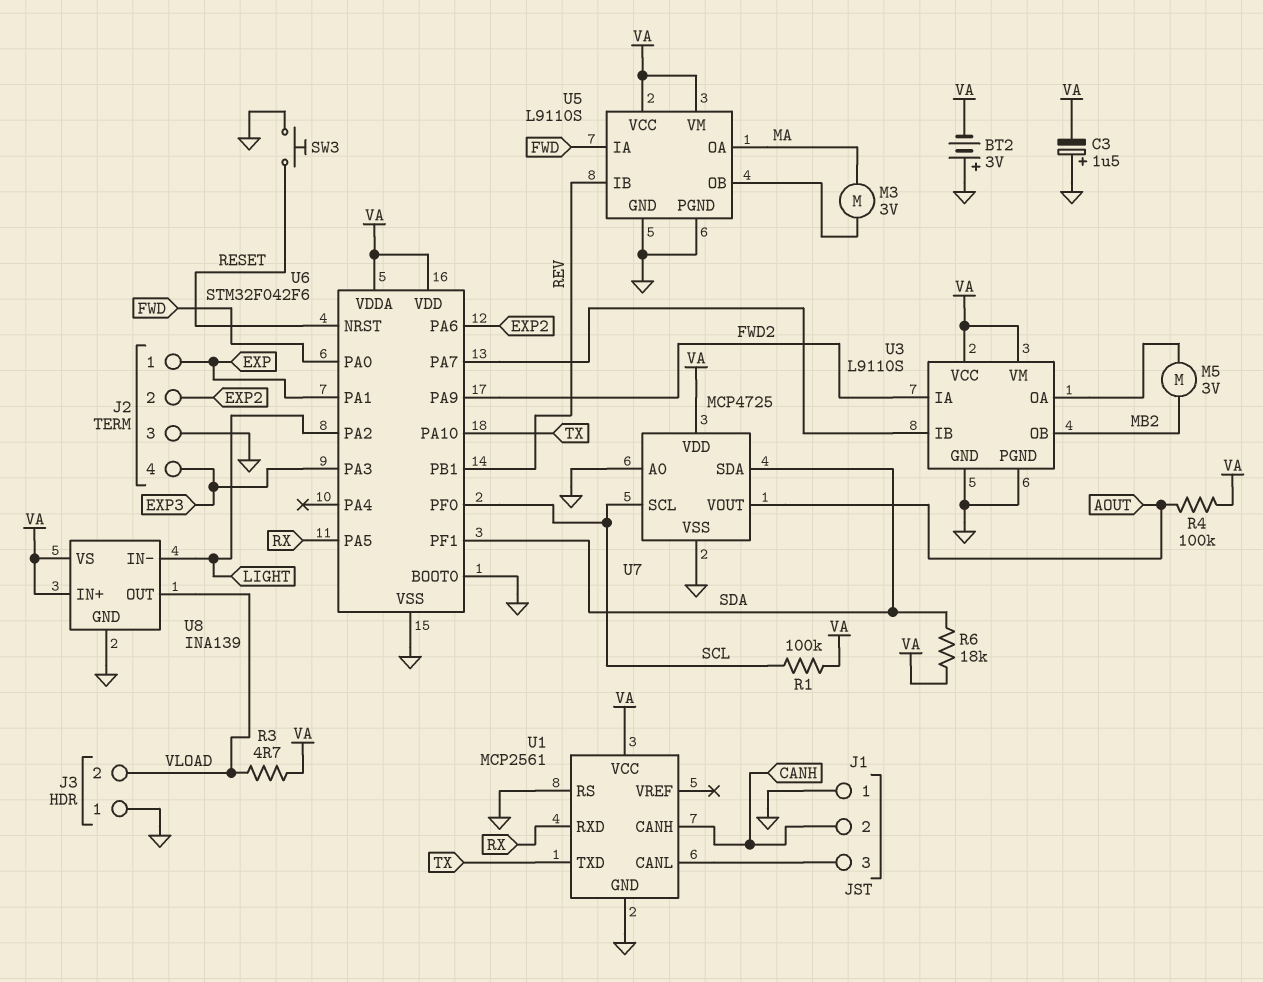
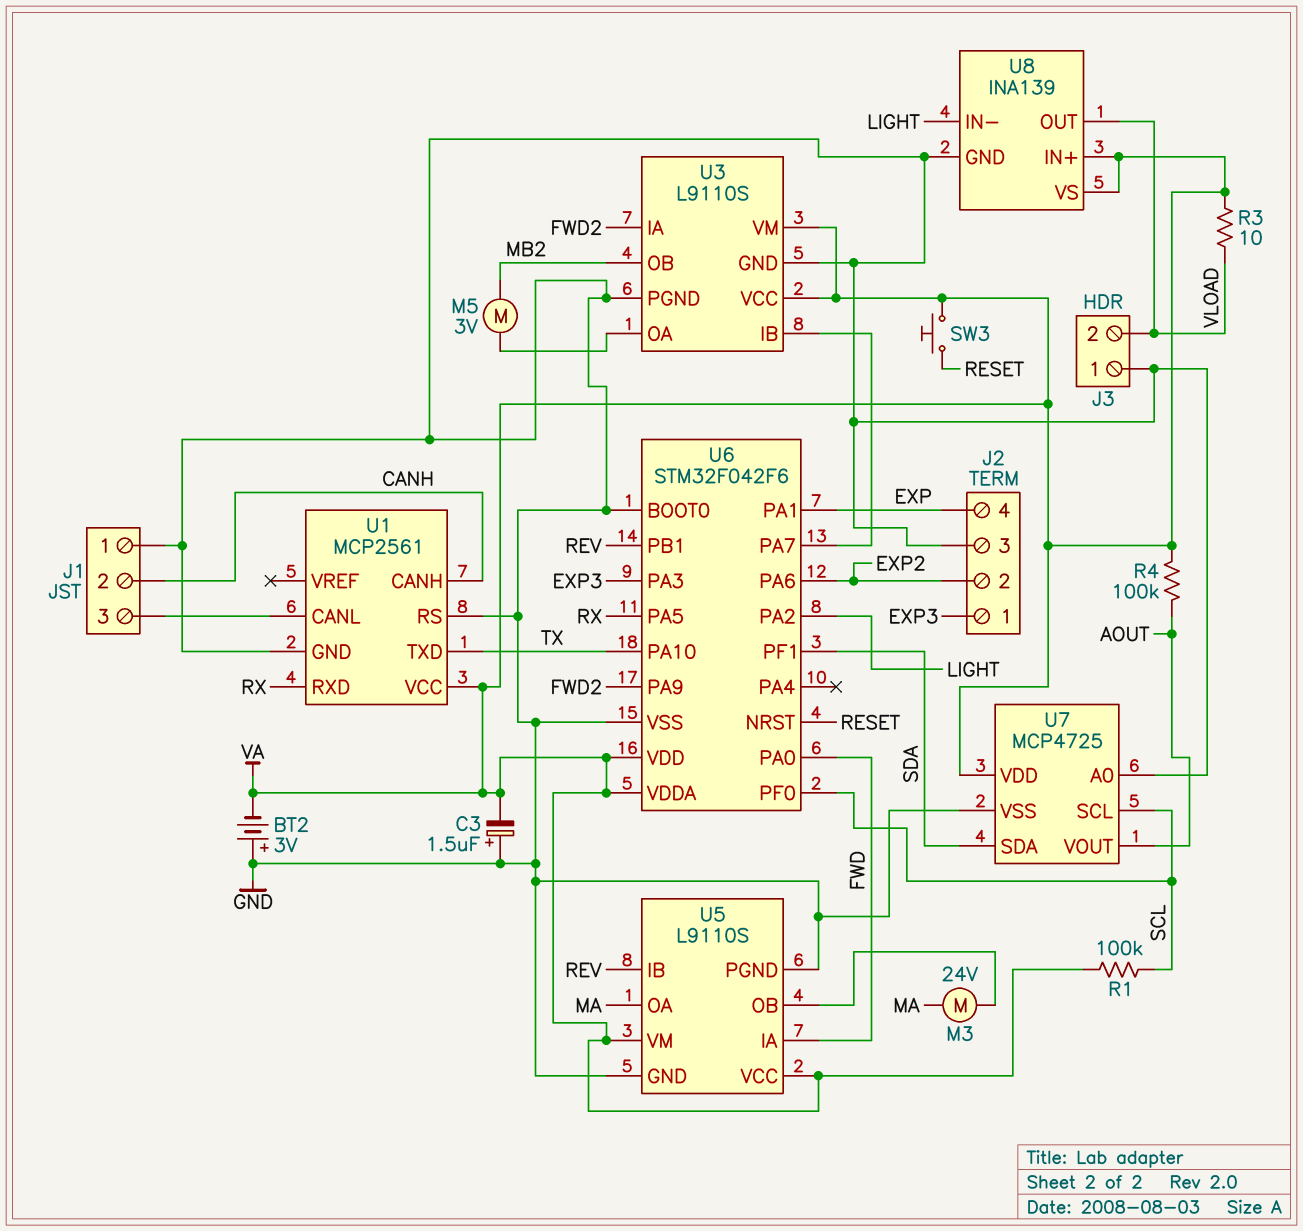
J2 pin 1: EXP -> EXP3
J2 pin 4: EXP3 -> EXP
M3: motor 3V (MA, U5/OB) -> motor 24V (MA, U5/OB)
R3: 4.7 (VA, VLOAD) -> 10 (VA, VLOAD)
R6: 18k (SDA, VA) -> none
SW3: button (GND, RESET) -> button (RESET, VA)

